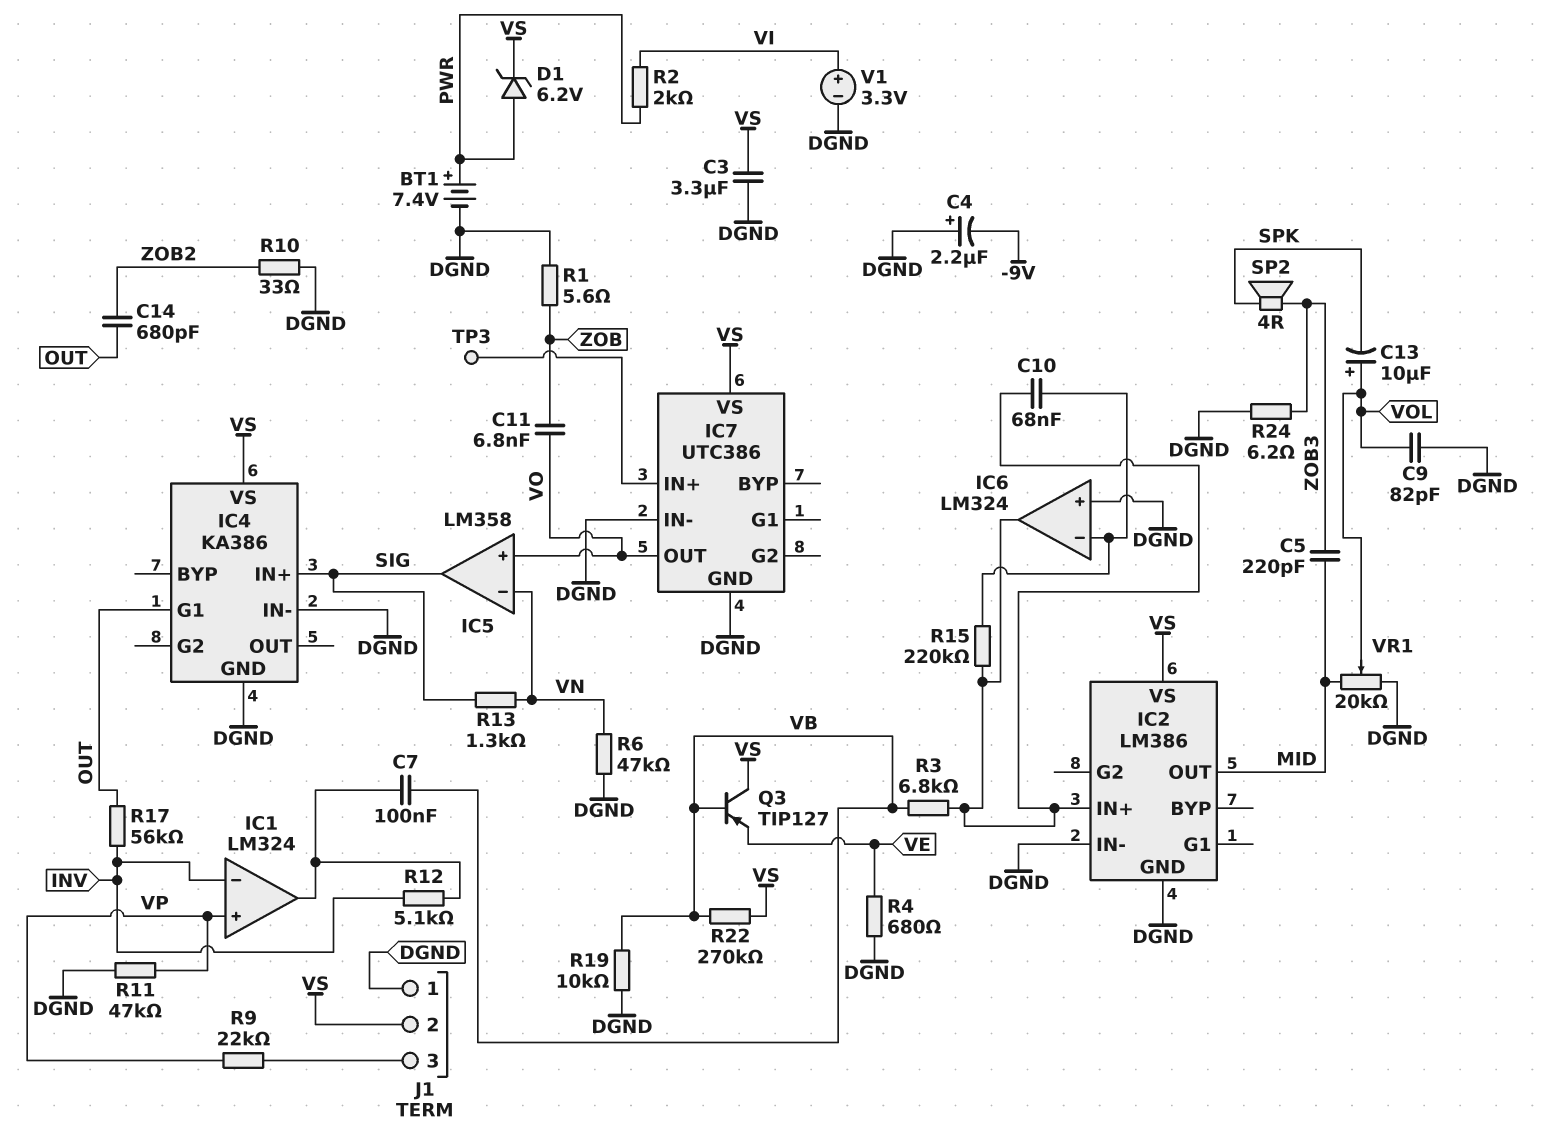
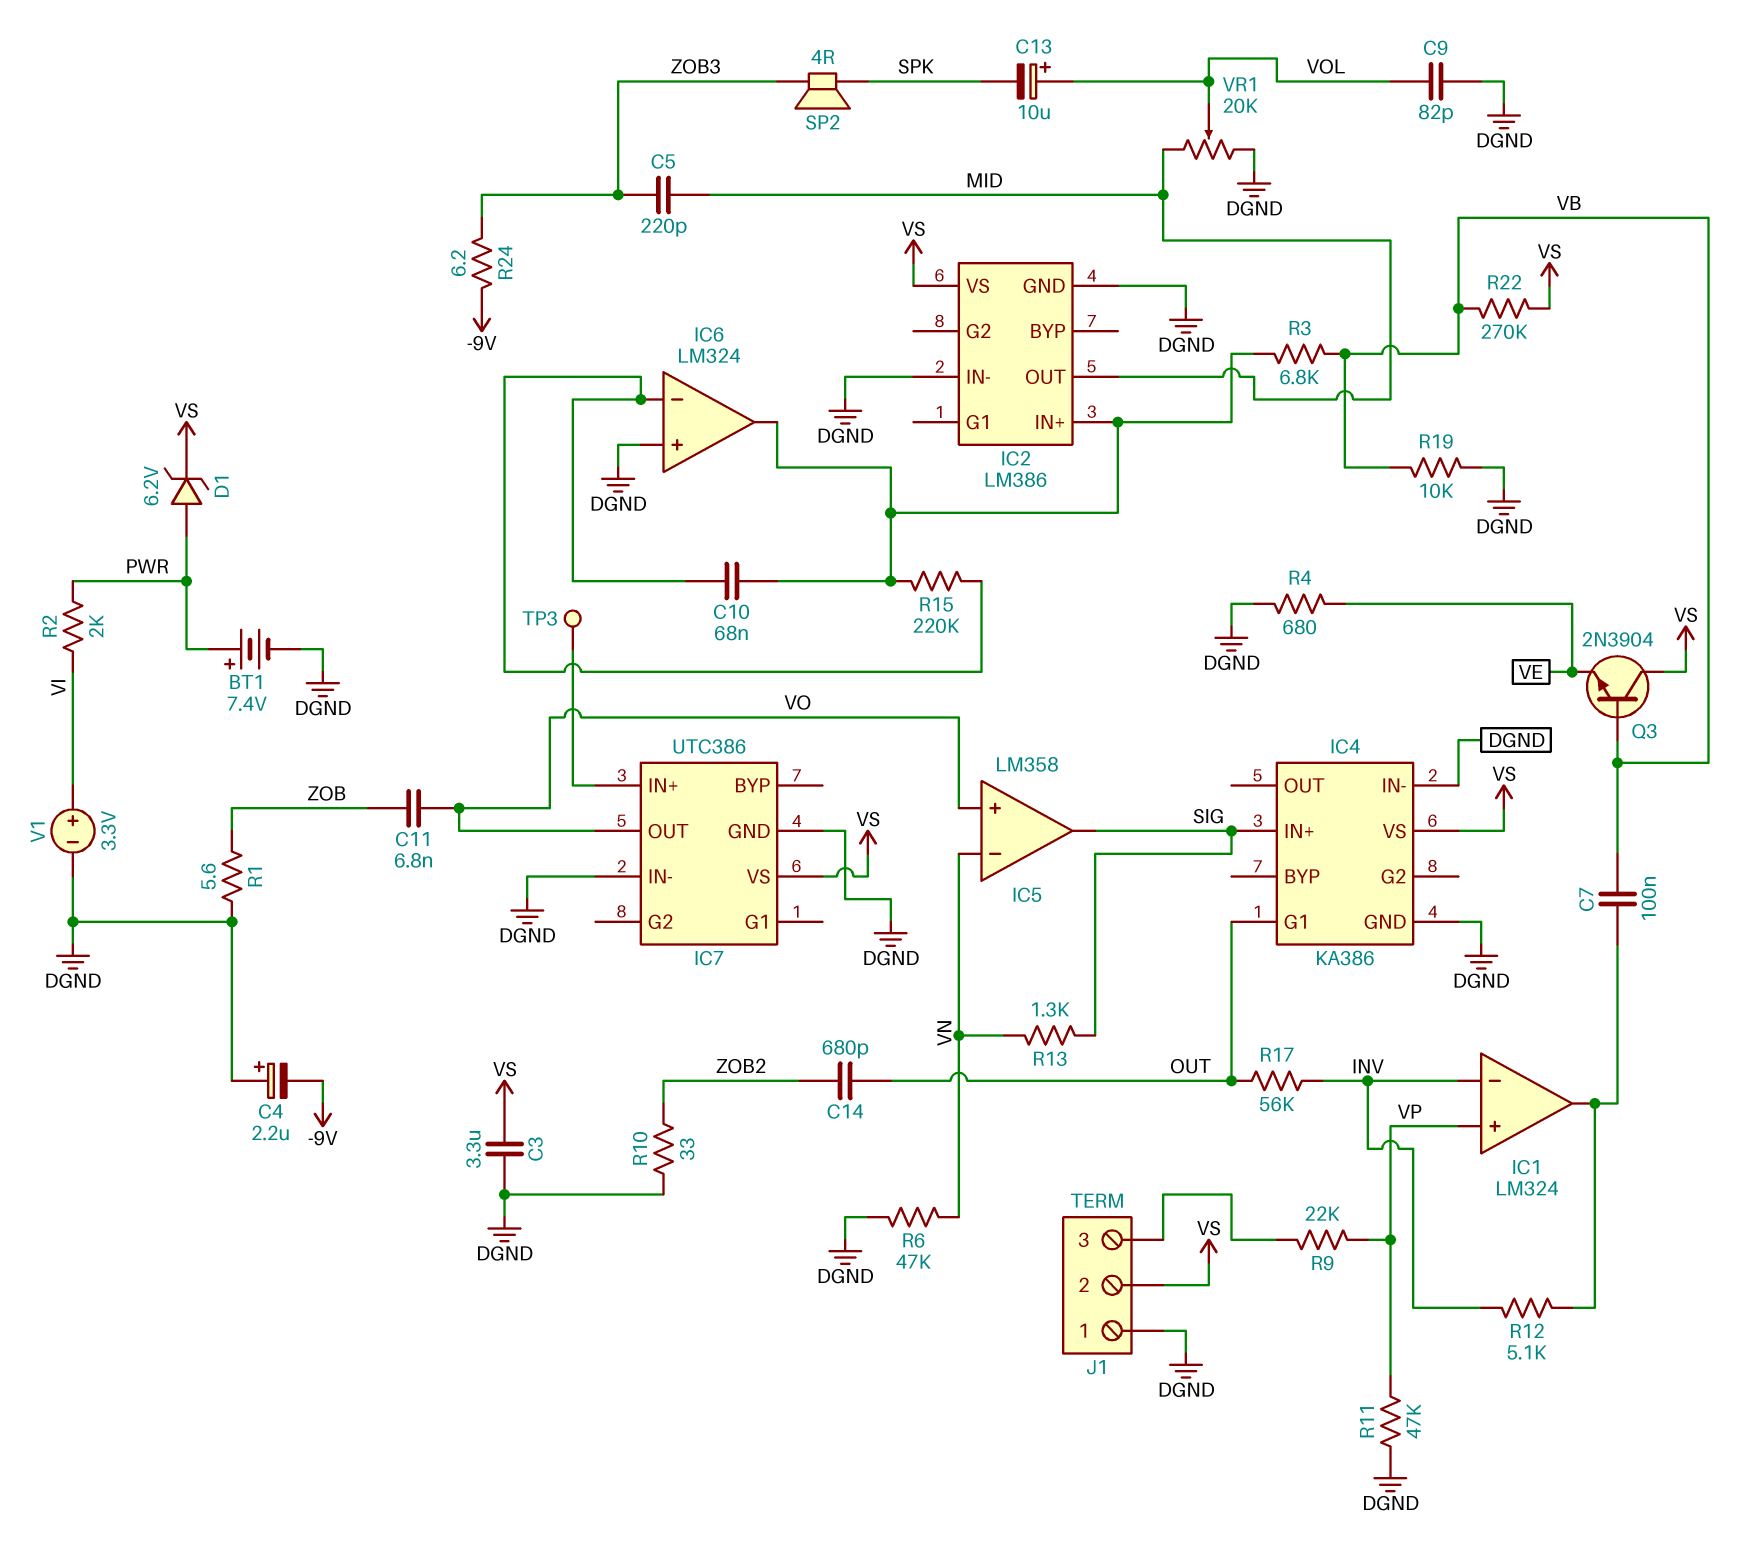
Q3: PNP TIP127 (B VB, C VS, E VE) -> NPN 2N3904 (B VB, C VS, E VE)
R24: 6.2 (DGND, ZOB3) -> 6.2 (-9V, ZOB3)

